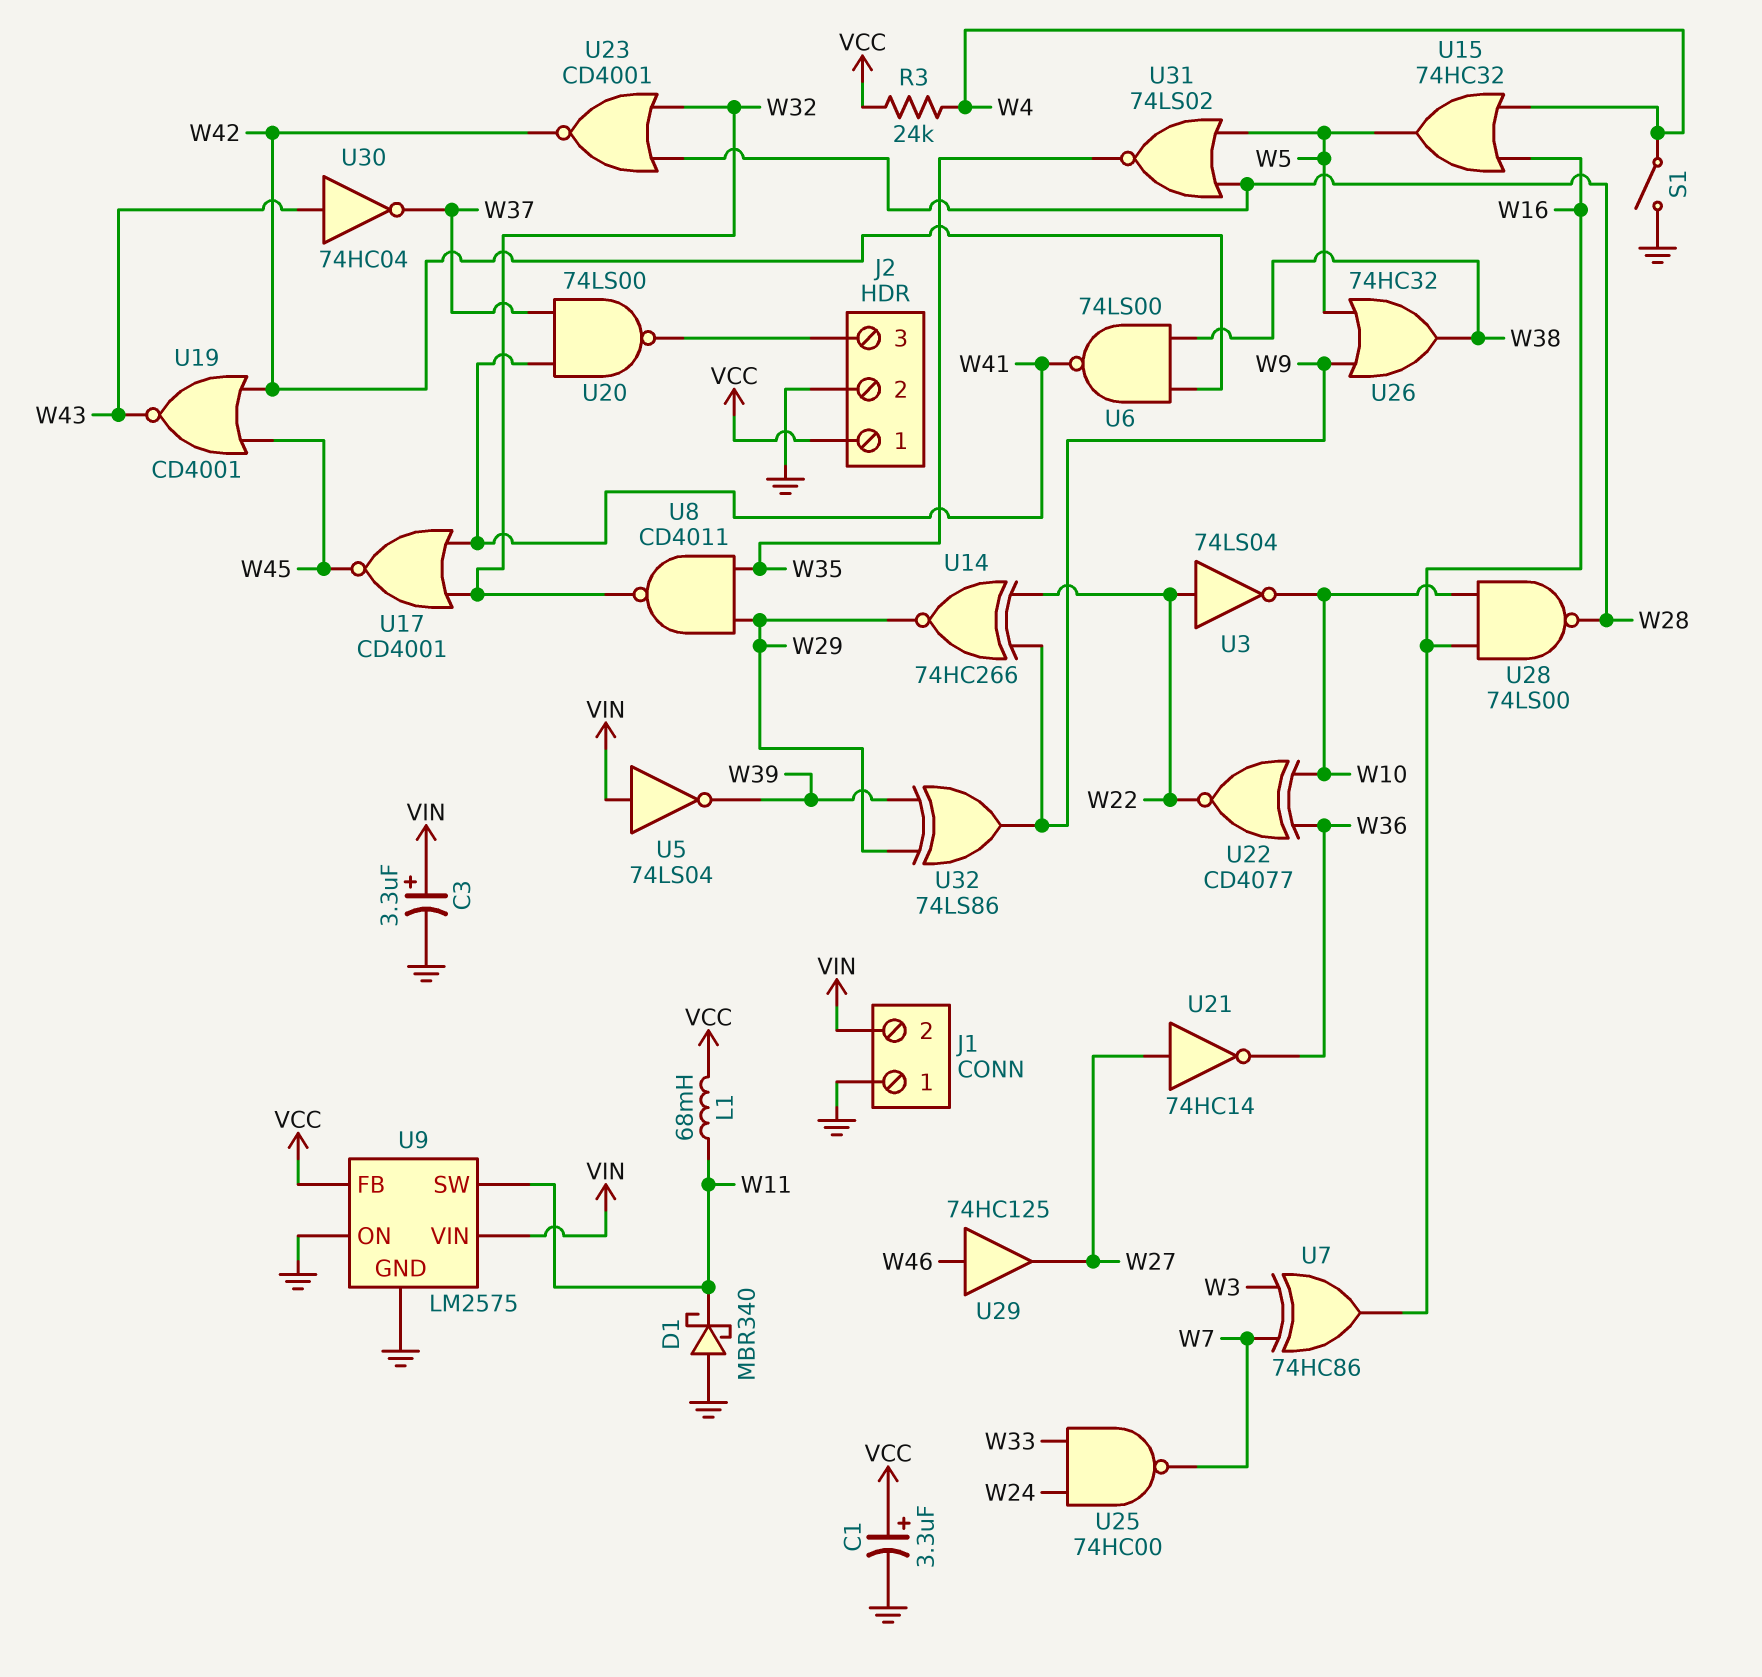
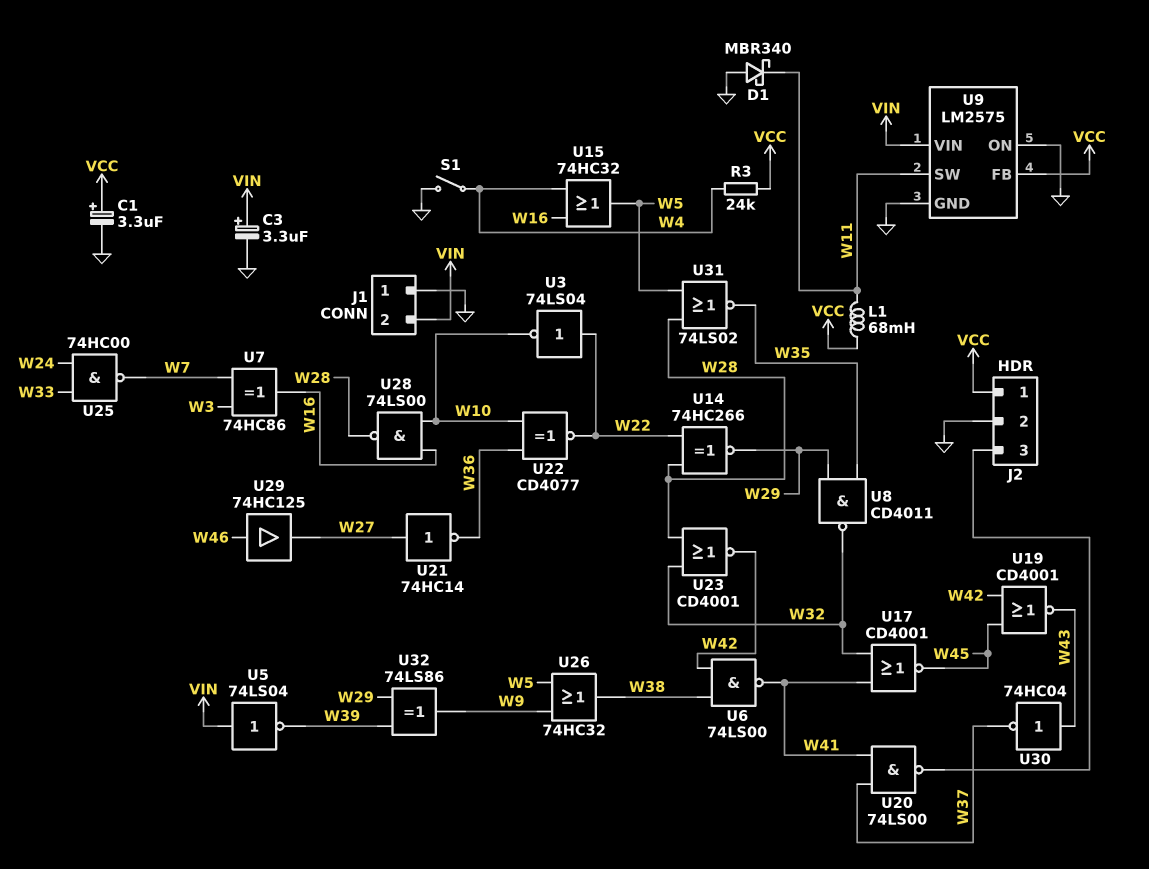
U14: XNOR 74HC266 (in W9, in W22, out W29) -> XNOR 74HC266 (in W22, in W28, out W29)

